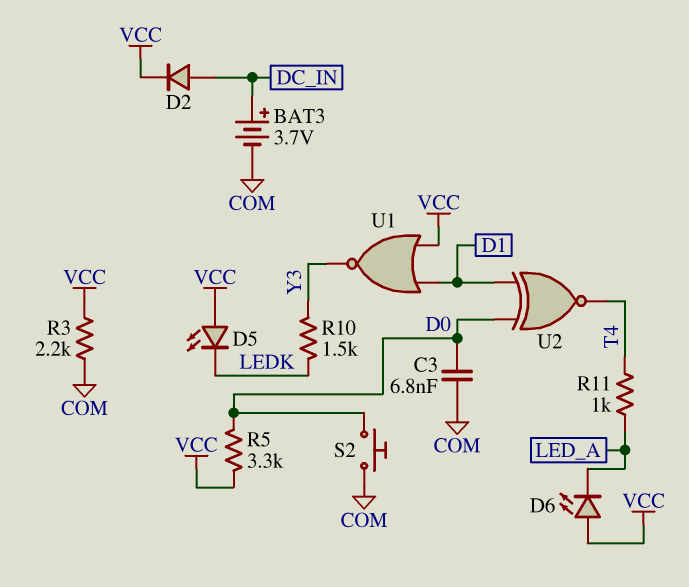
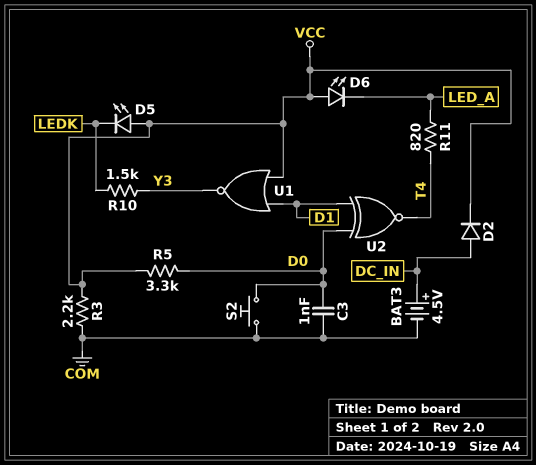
BAT3: 3.7V (plus DC_IN, minus COM) -> 4.5V (plus DC_IN, minus COM)
C3: 6.8nF (COM, D0) -> 1nF (COM, D0)
R11: 1k (LED_A, T4) -> 820 (LED_A, T4)

